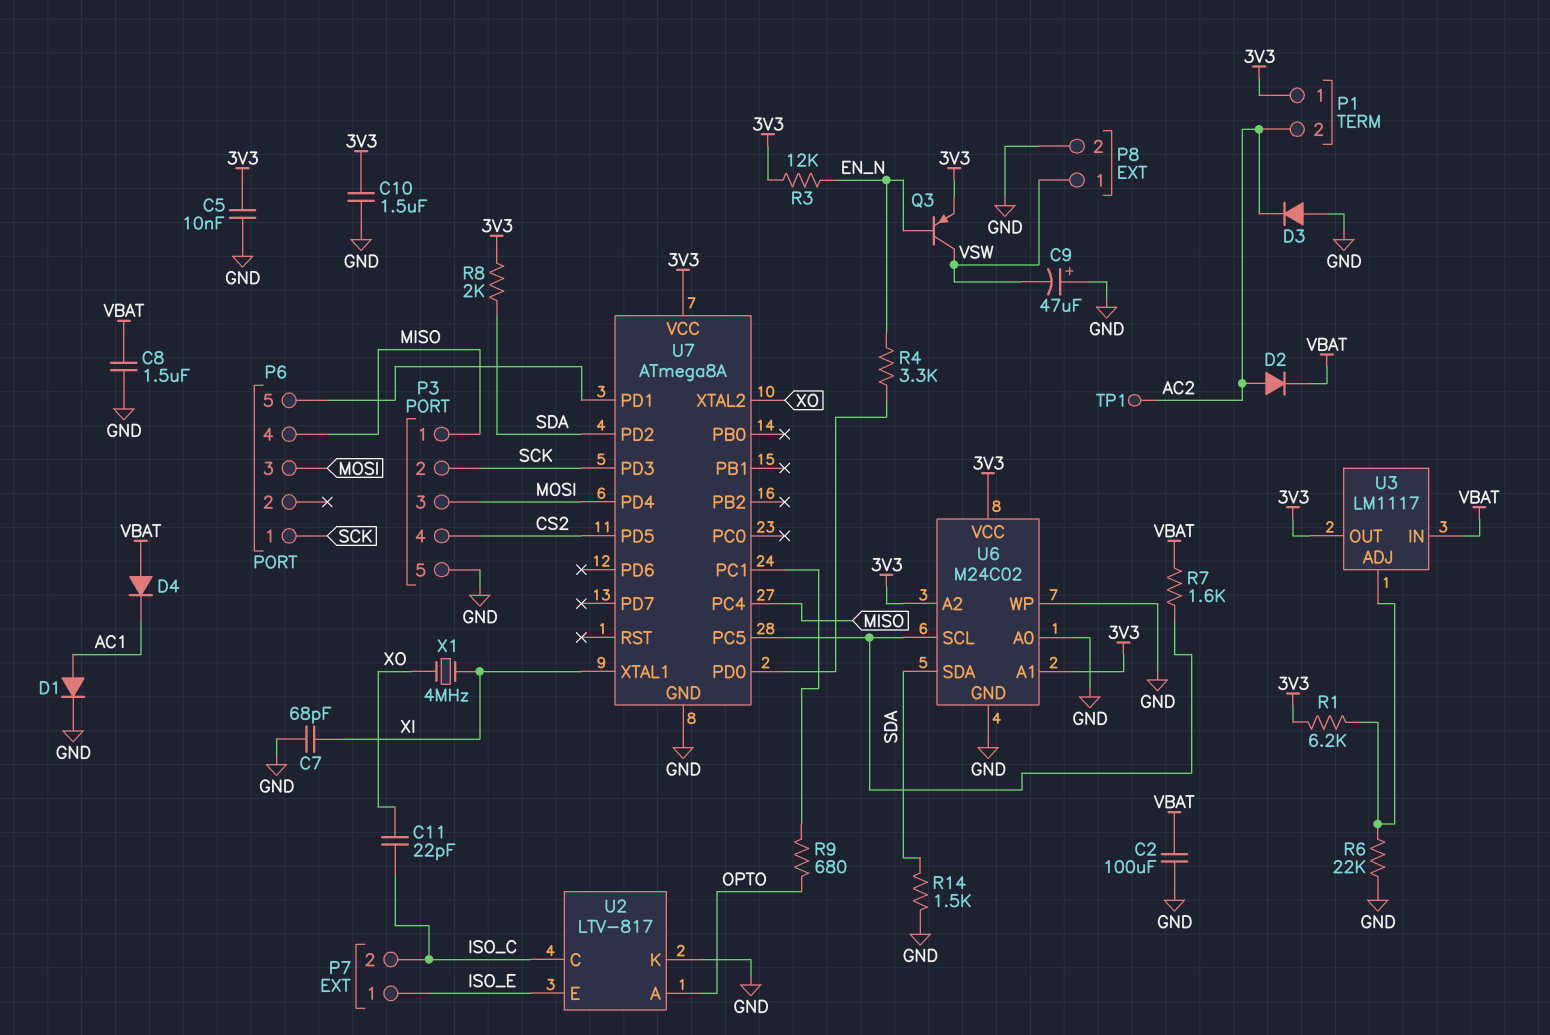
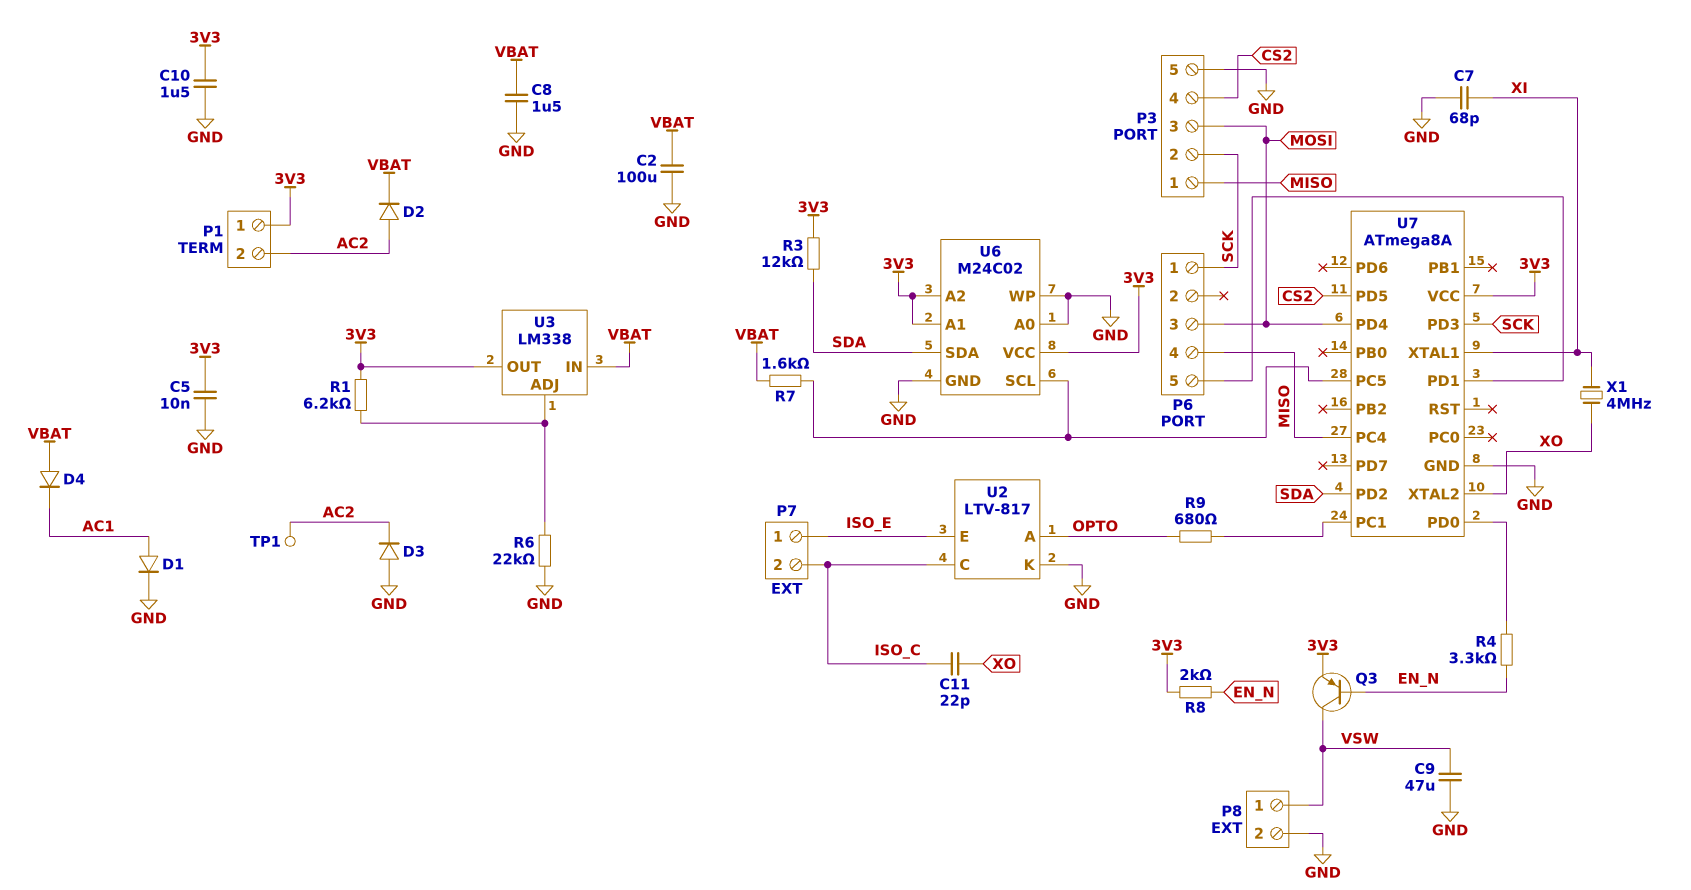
C9: 47uF (plus GND, minus VSW) -> 47uF (GND, VSW)
R3: 12k (3V3, EN_N) -> 12k (3V3, SDA)
R8: 2k (3V3, SDA) -> 2k (3V3, EN_N)
R14: 1.5k (GND, SDA) -> none
U3: LM1117 -> LM338

